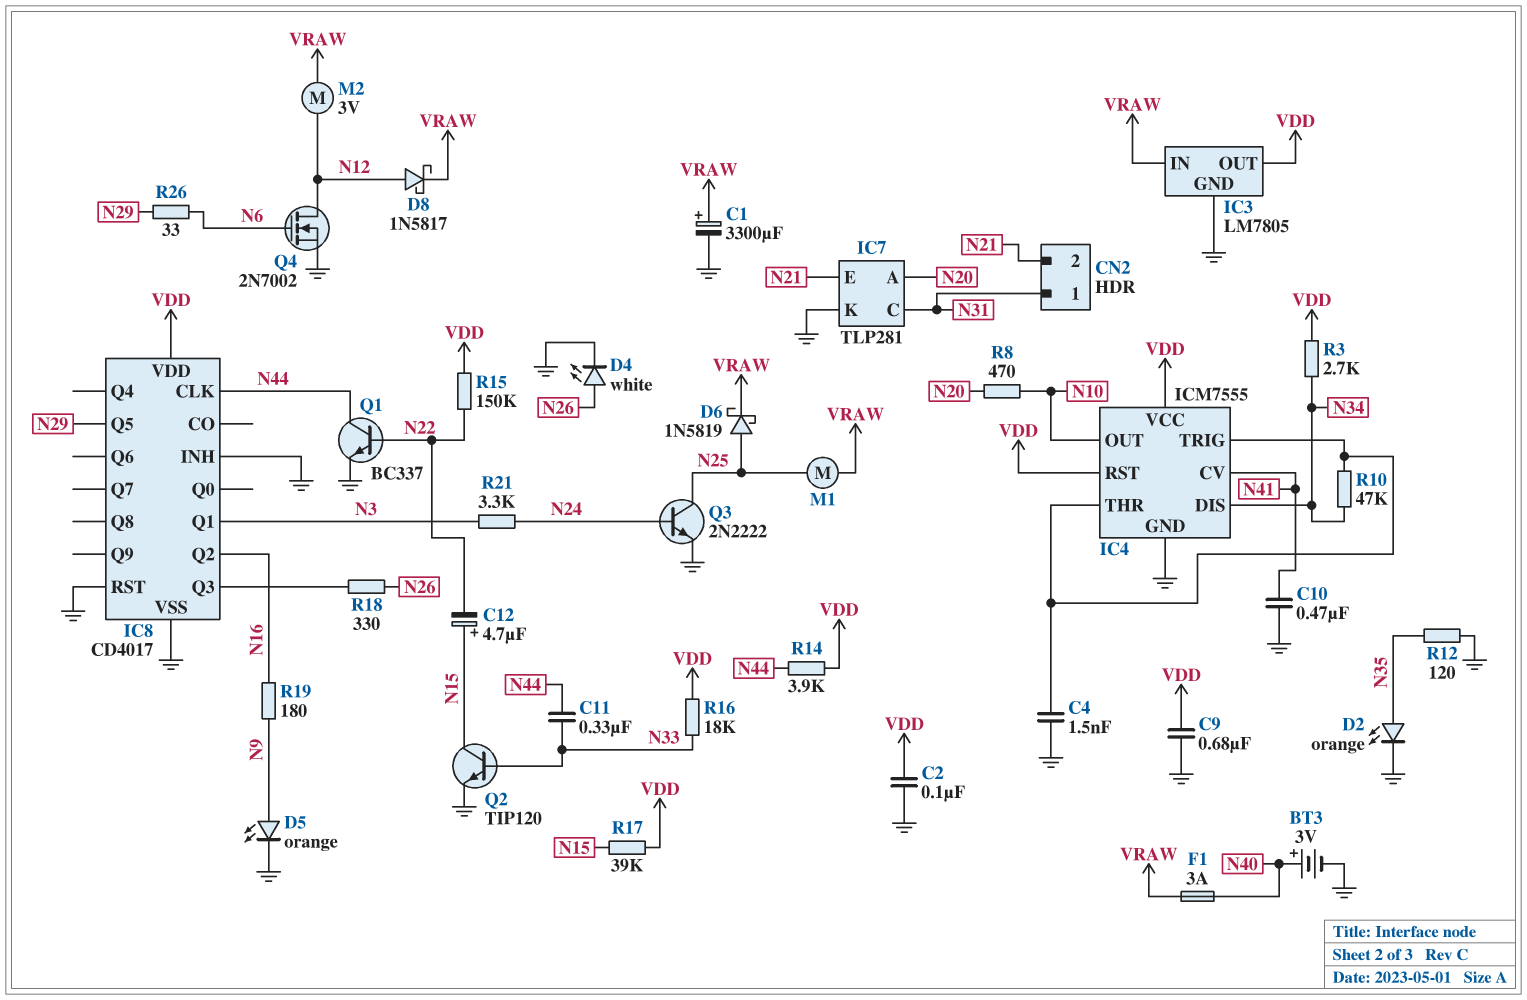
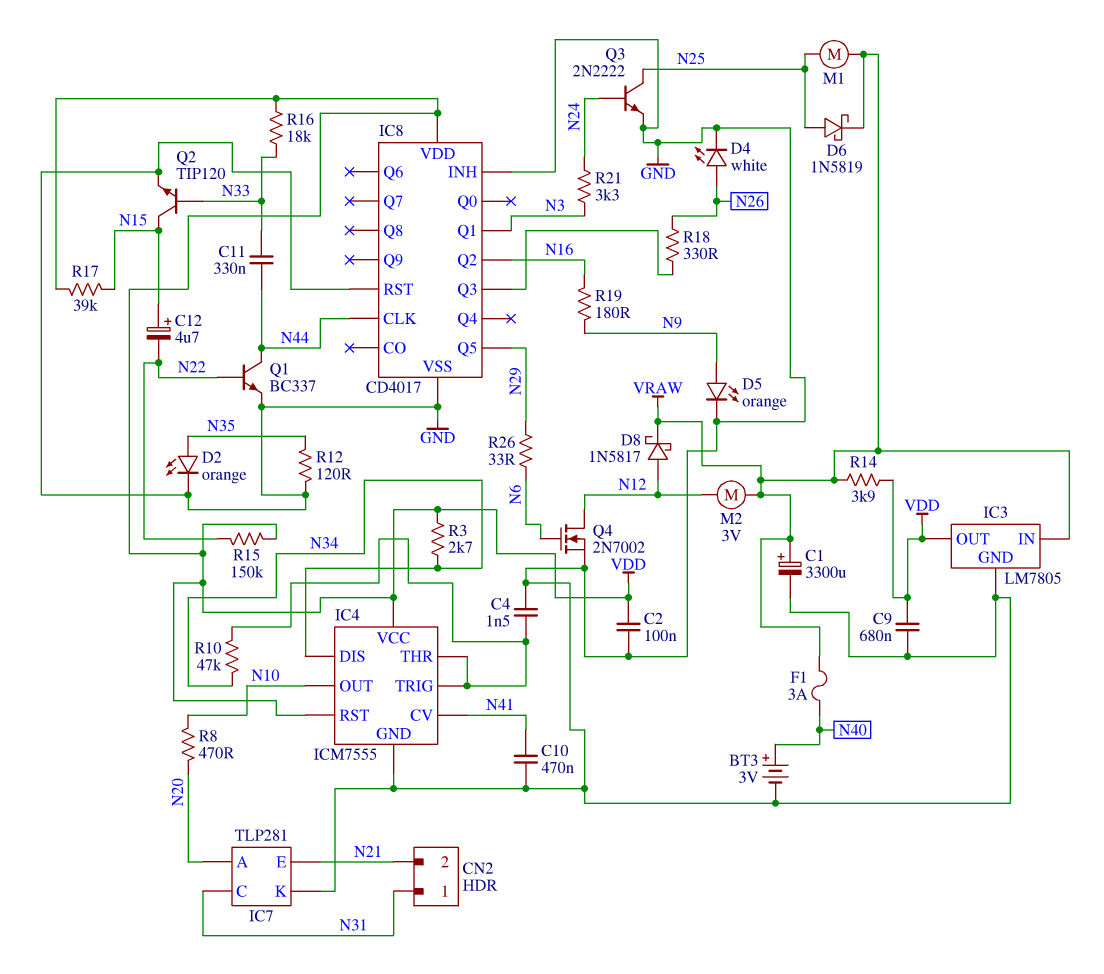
R14: 3.9k (N44, VDD) -> 3.9k (VDD, VRAW)

